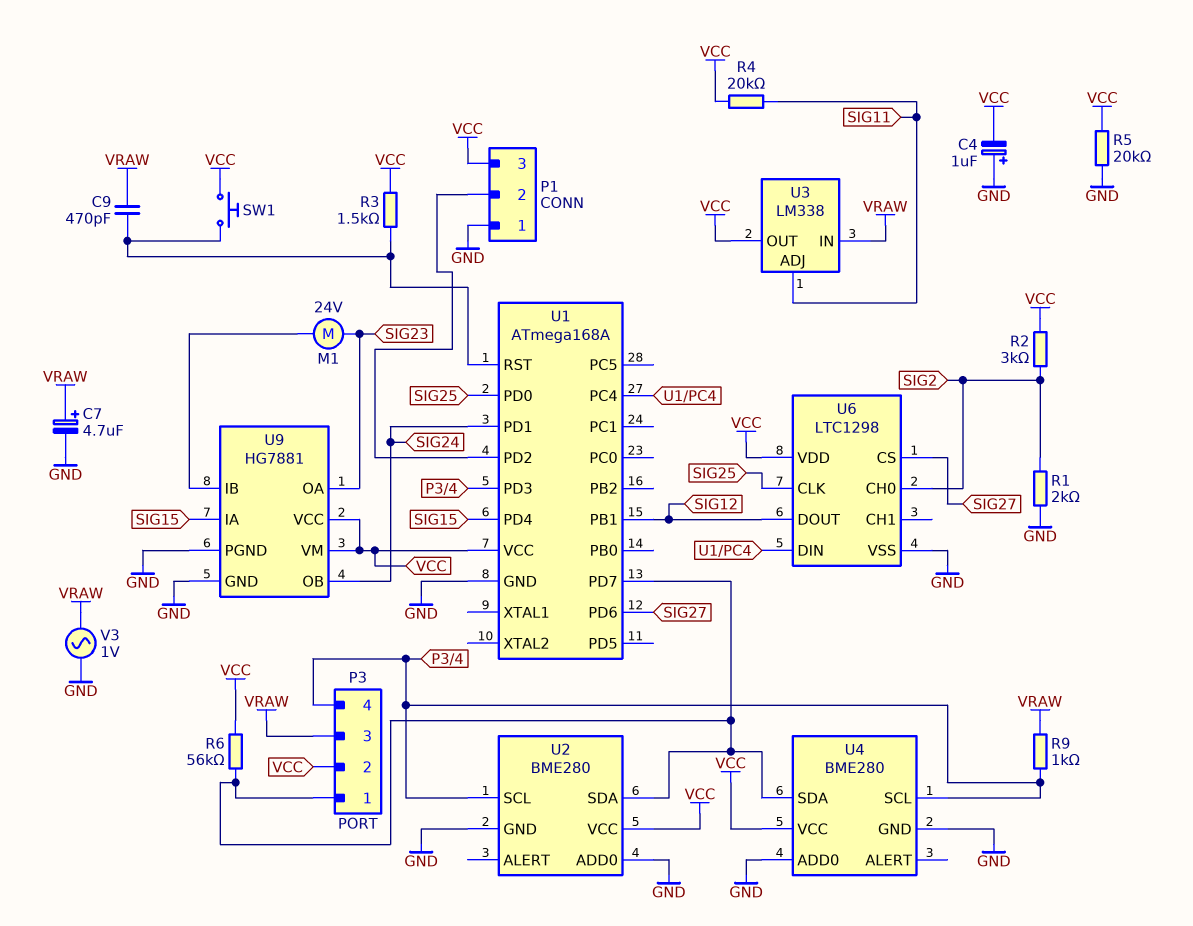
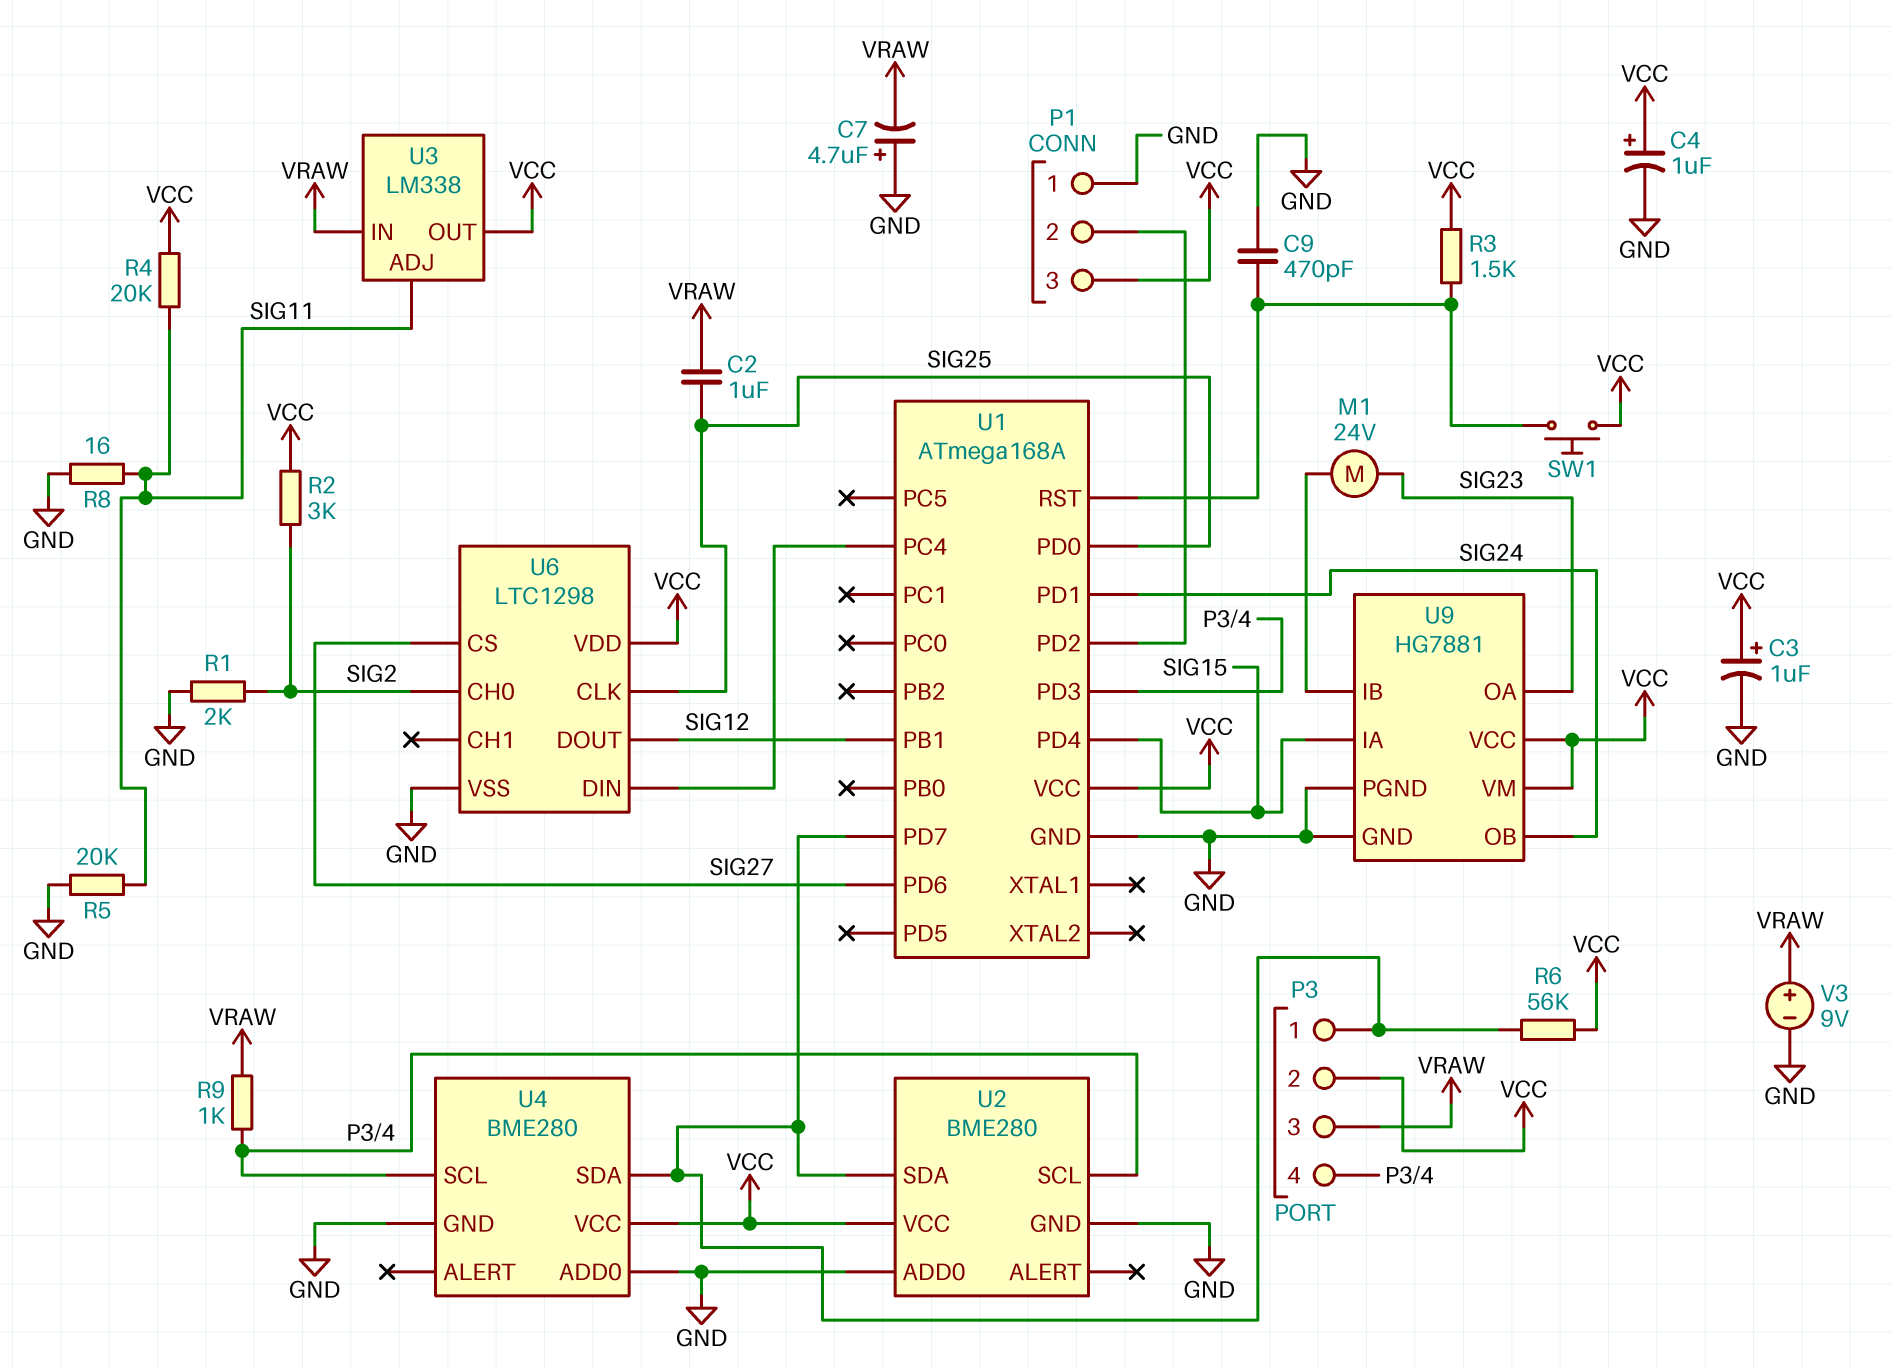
C2: none -> 1uF (SIG25, VRAW)
C3: none -> 1uF (plus VCC, minus GND)
C4: 1uF (plus GND, minus VCC) -> 1uF (plus VCC, minus GND)
C7: 4.7uF (plus VRAW, minus GND) -> 4.7uF (plus GND, minus VRAW)
C9: 470pF (U1/RST, VRAW) -> 470pF (GND, U1/RST)
R5: 20k (GND, VCC) -> 20k (GND, SIG11)
R8: none -> 16 (GND, SIG11)
V3: AC 1V (GND, VRAW) -> 9V (plus VRAW, minus GND)

